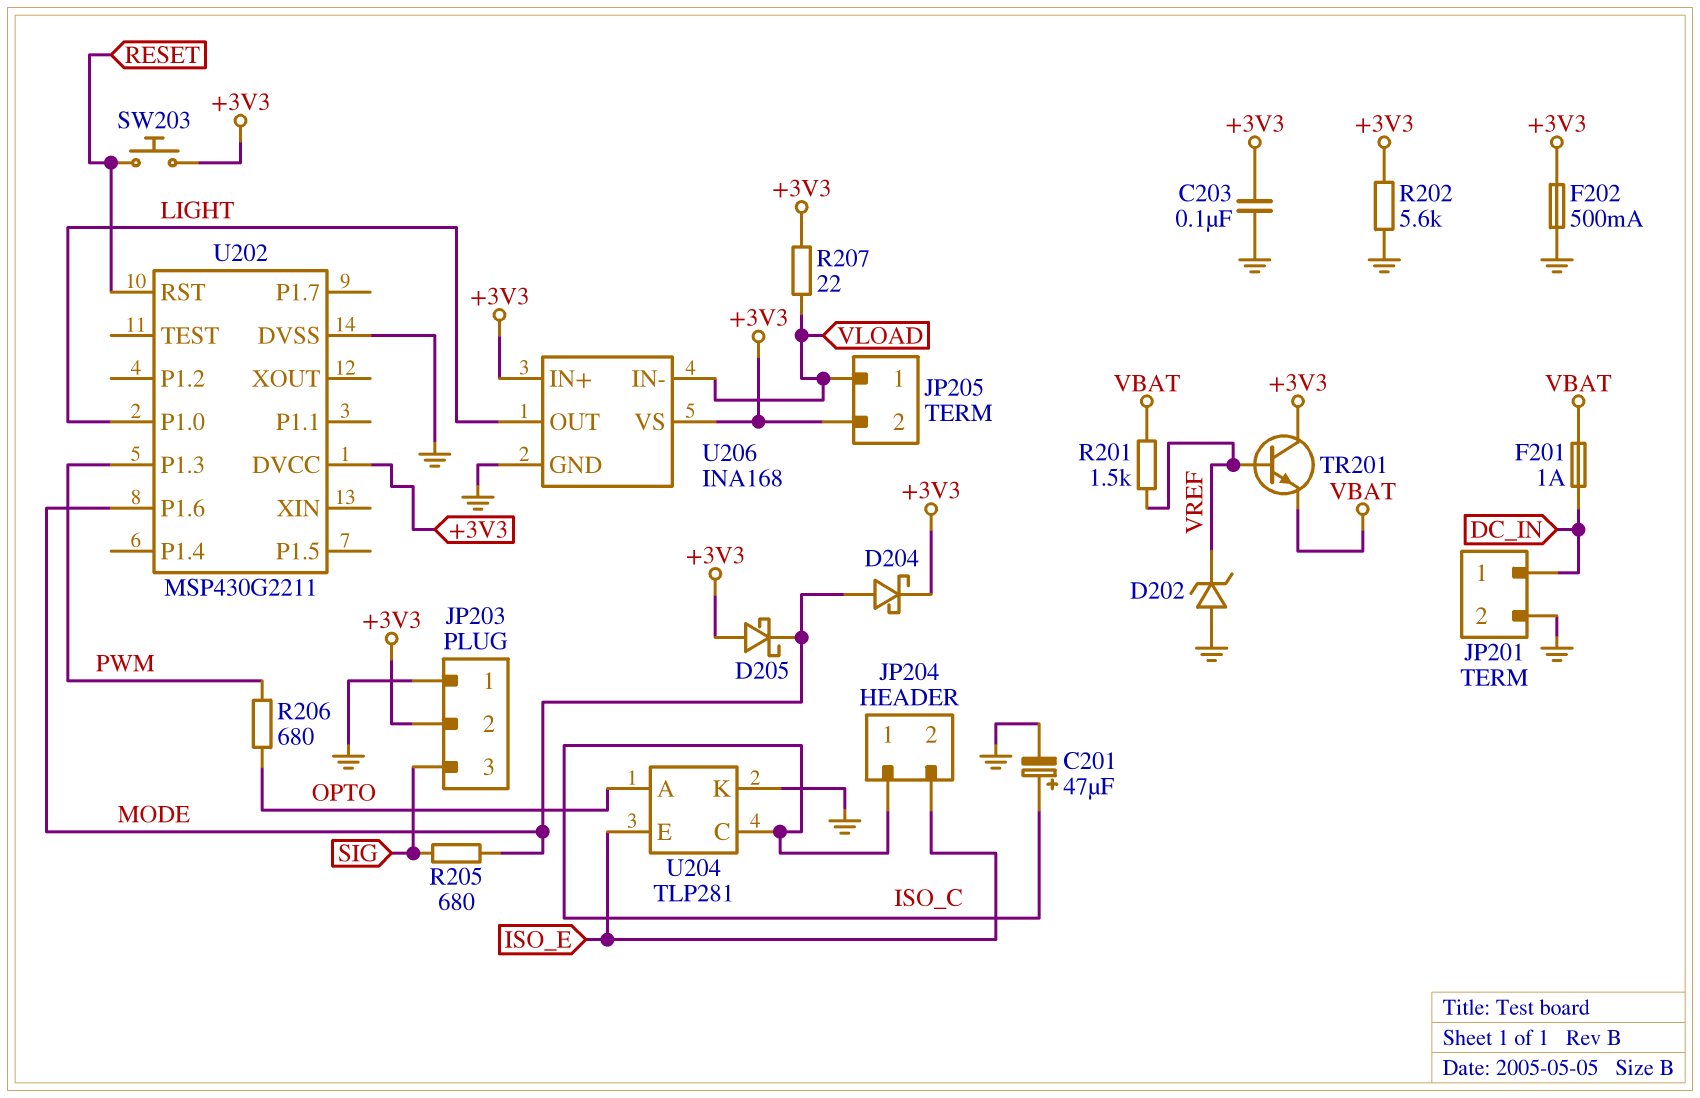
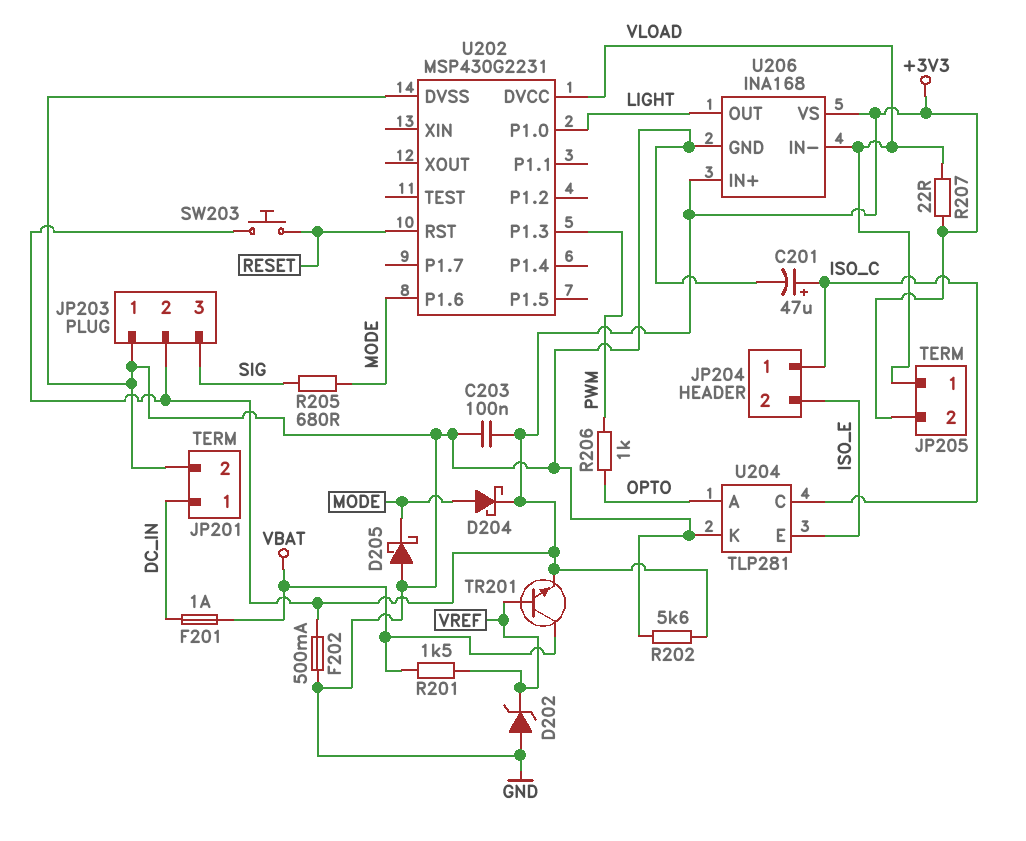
D205: schottky (A +3V3, K MODE) -> schottky (A GND, K MODE)
R206: 680 (OPTO, PWM) -> 1k (OPTO, PWM)
TR201: NPN (B VREF, C +3V3, E VBAT) -> NPN (B VREF, C VBAT, E +3V3)
U202: MSP430G2211 -> MSP430G2231
U202 pin DVCC: +3V3 -> VLOAD

